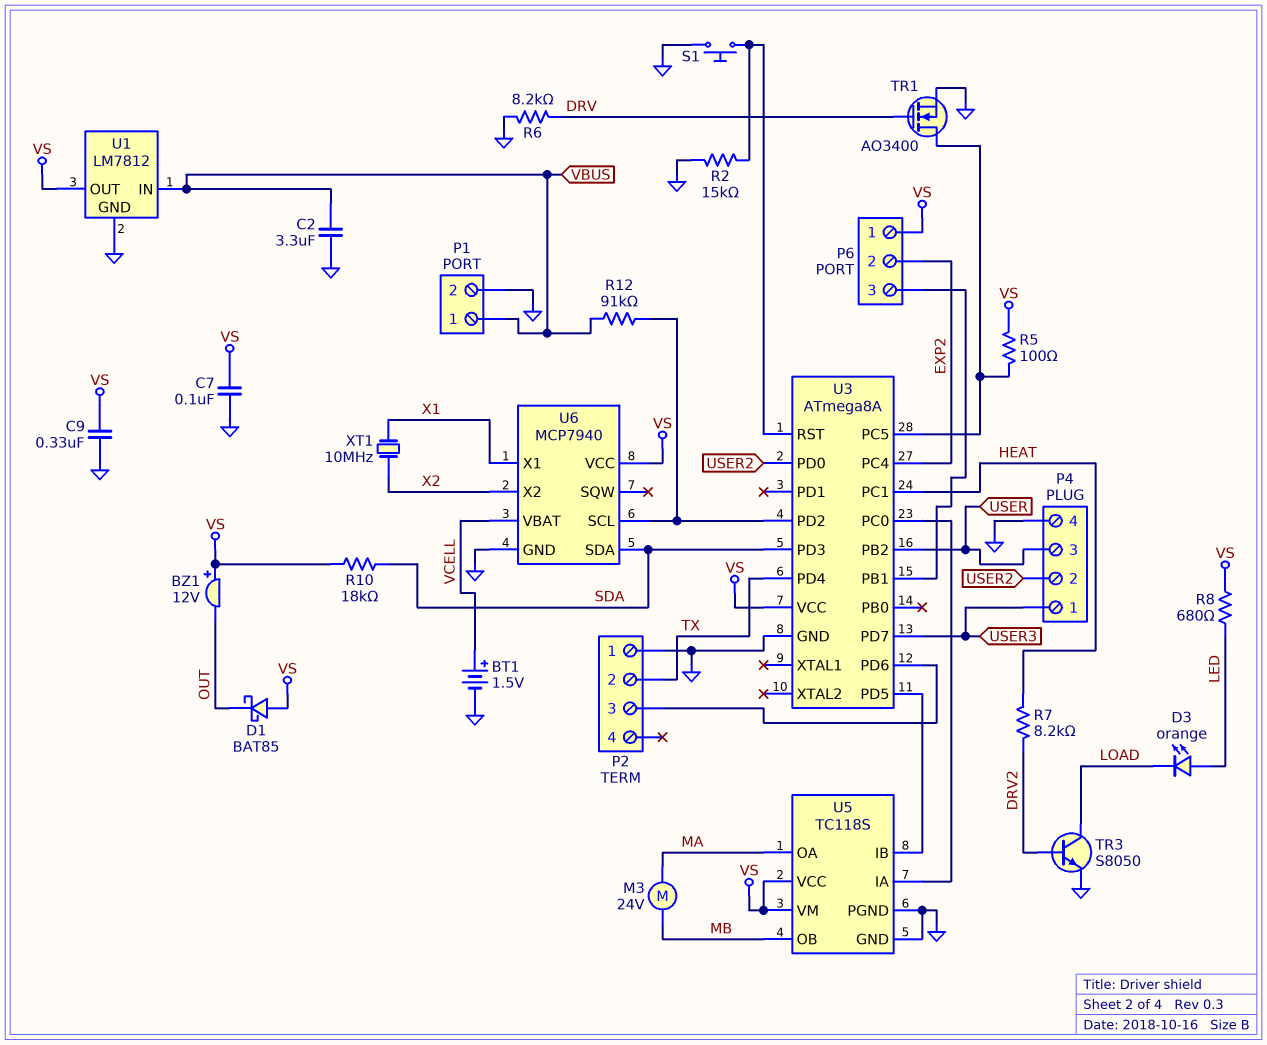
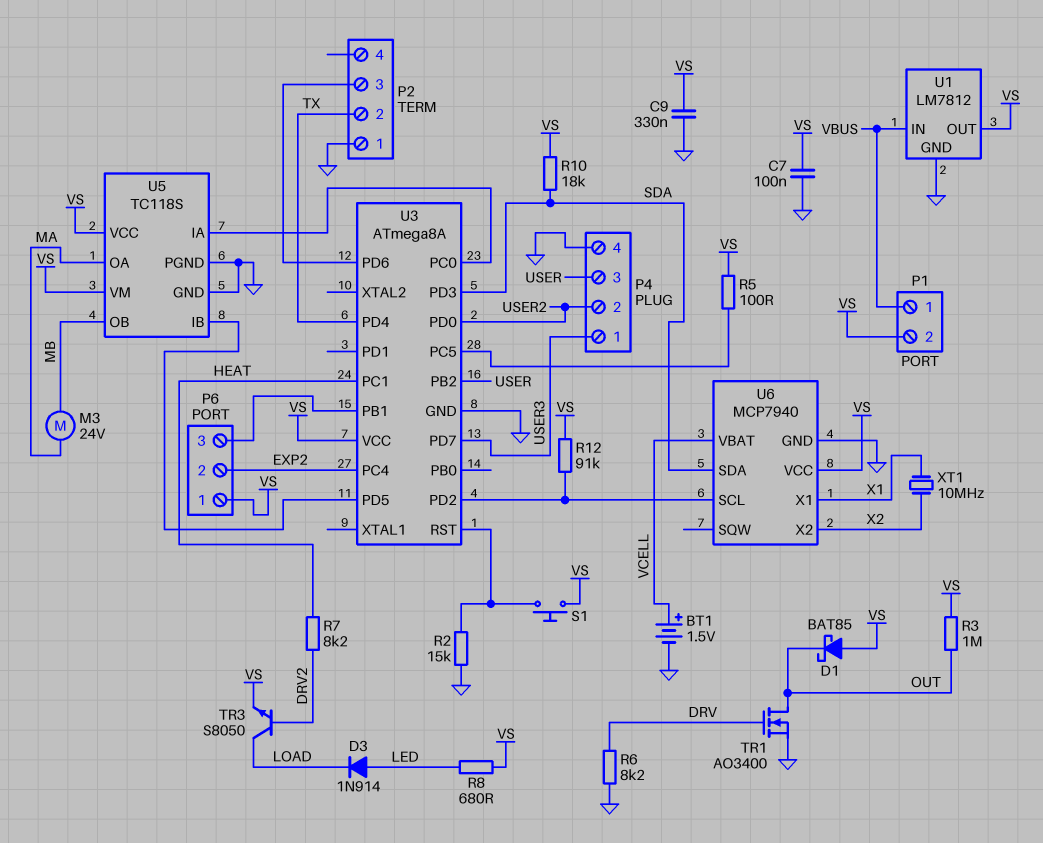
BZ1: buzzer 12V (plus VS, minus OUT) -> none
C2: 3.3uF (GND, VBUS) -> none
D3: LED orange (A LED, K LOAD) -> diode 1N914 (A LED, K LOAD)
P1 pin 2: GND -> VS
R3: none -> 1M (OUT, VS)
R12: 91k (U3/PD2, VBUS) -> 91k (U3/PD2, VS)
S1: button (GND, U3/RST) -> button (U3/RST, VS)
TR1: NMOS AO3400 (G DRV, D U3/PC5, S GND) -> NMOS AO3400 (G DRV, D OUT, S GND)
TR3: NPN S8050 (B DRV2, C LOAD, E GND) -> NPN S8050 (B DRV2, C LOAD, E VS)

